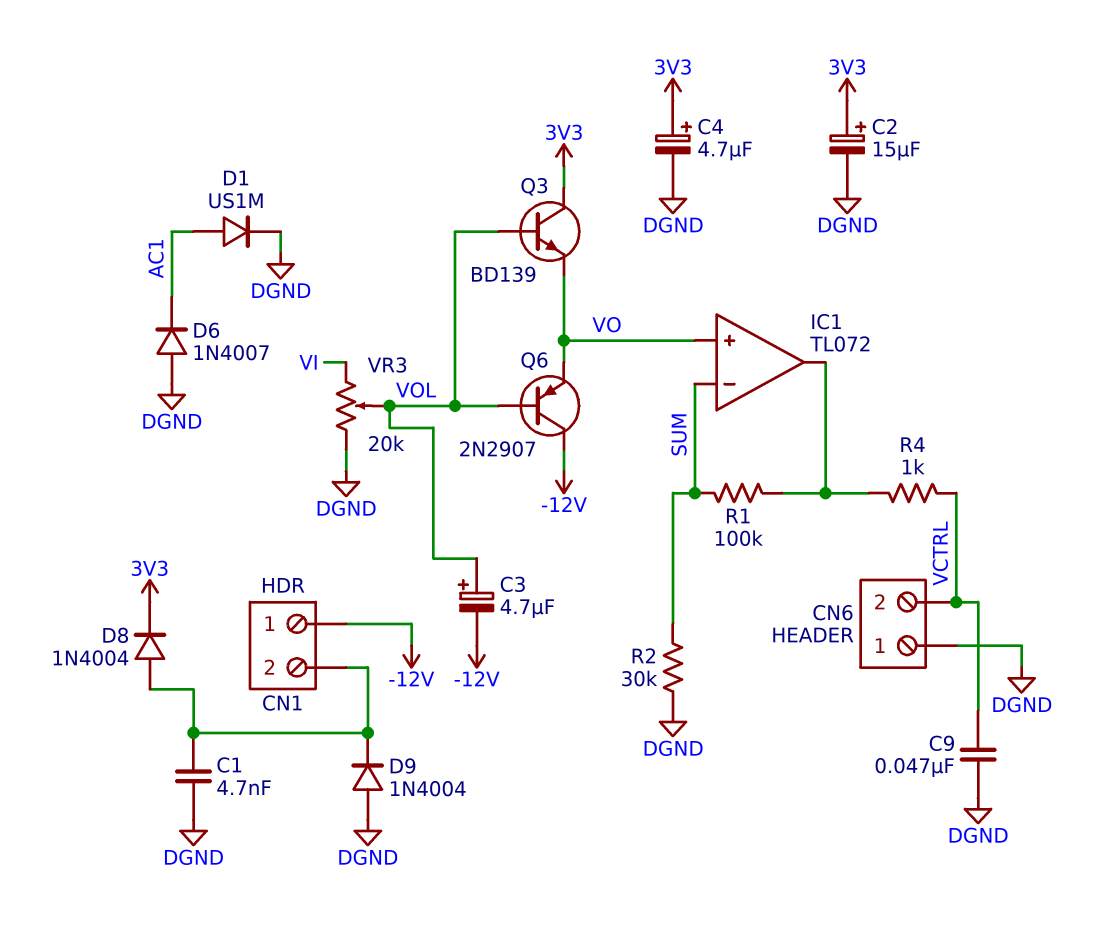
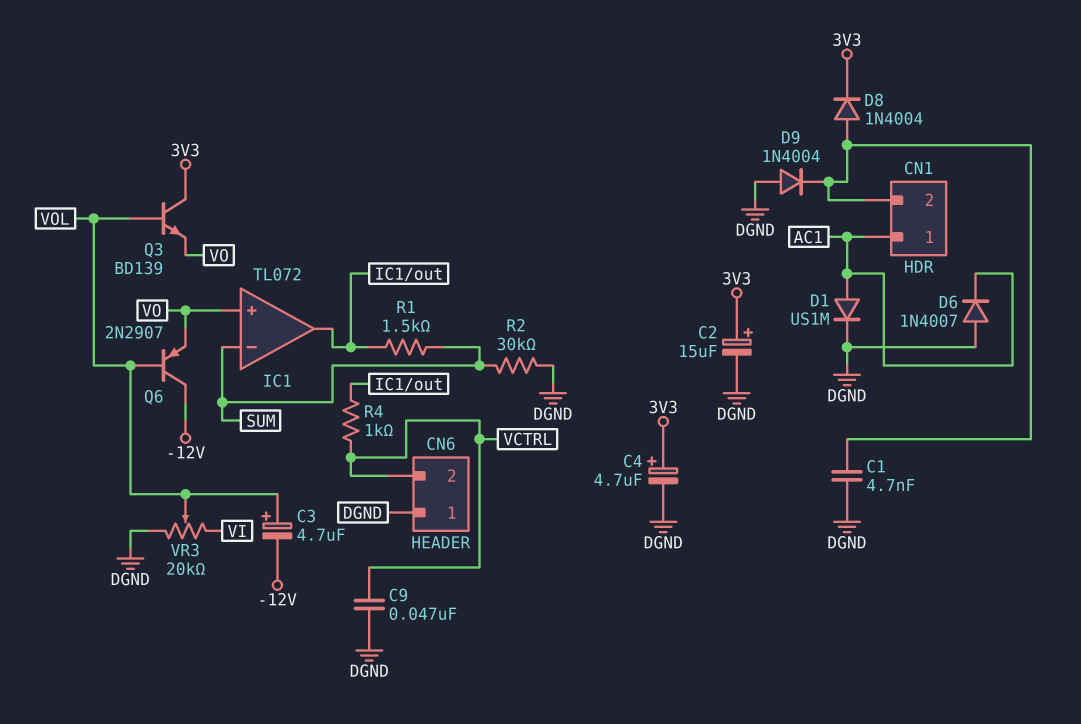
CN1 pin 1: -12V -> AC1
R1: 100k (IC1/out, SUM) -> 1.5k (IC1/out, SUM)

